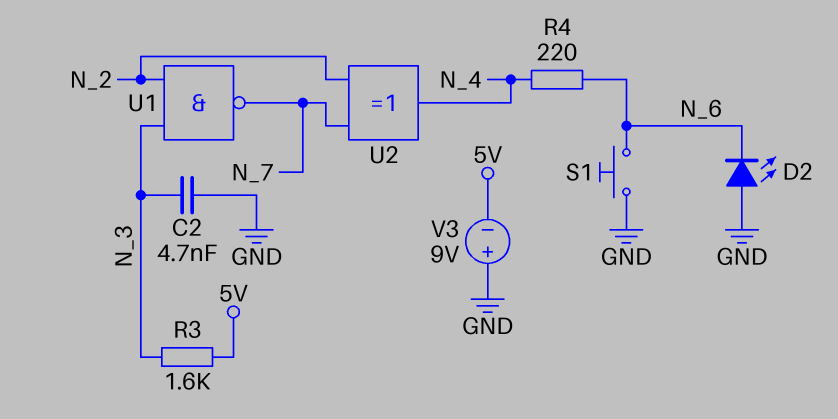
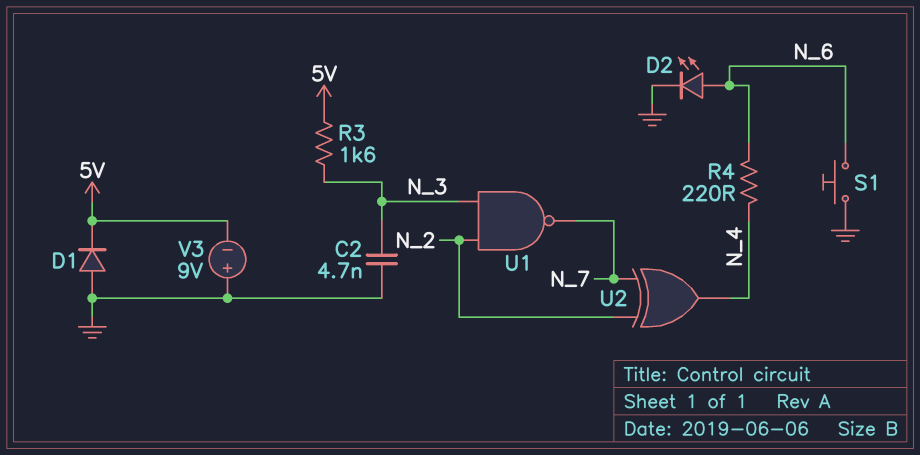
D1: none -> diode (A GND, K 5V)
D2: LED (A GND, K N_6) -> LED (A N_6, K GND)

